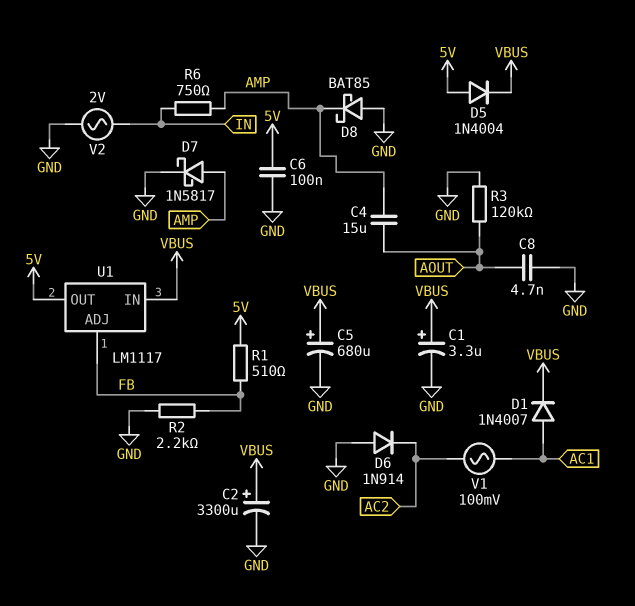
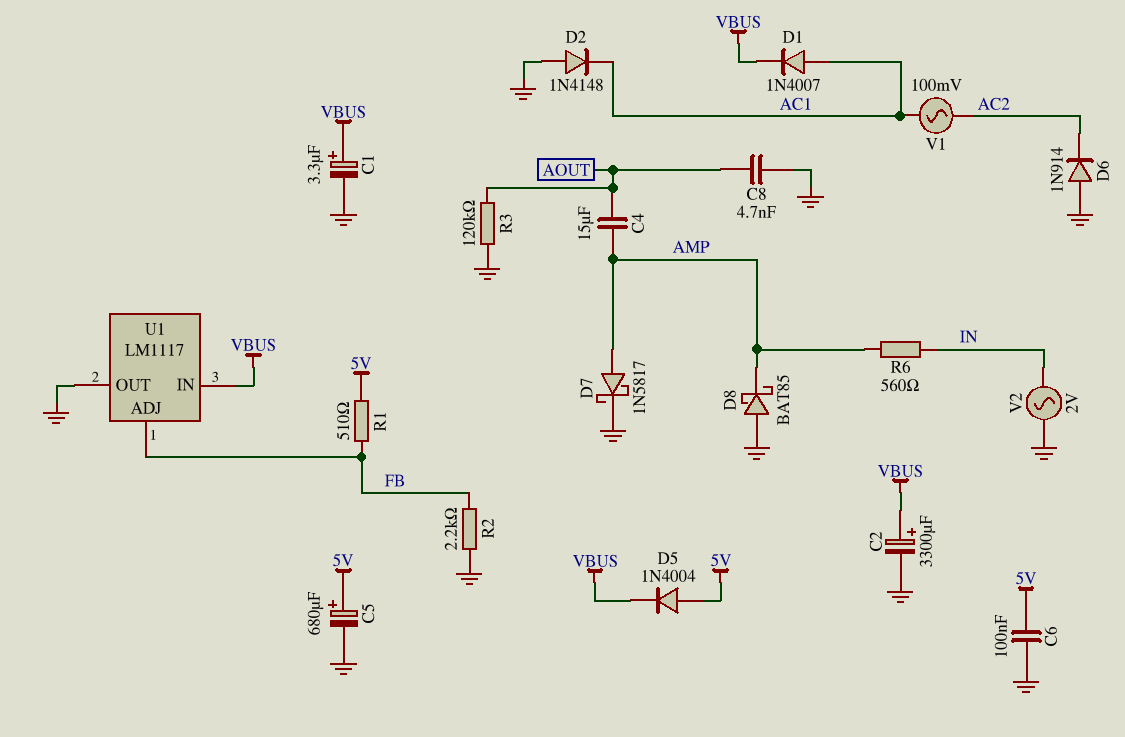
C5: 680uF (plus VBUS, minus GND) -> 680uF (plus 5V, minus GND)
D2: none -> diode 1N4148 (A GND, K AC1)
R6: 750 (AMP, IN) -> 560 (AMP, IN)
U1 pin OUT: 5V -> GND

